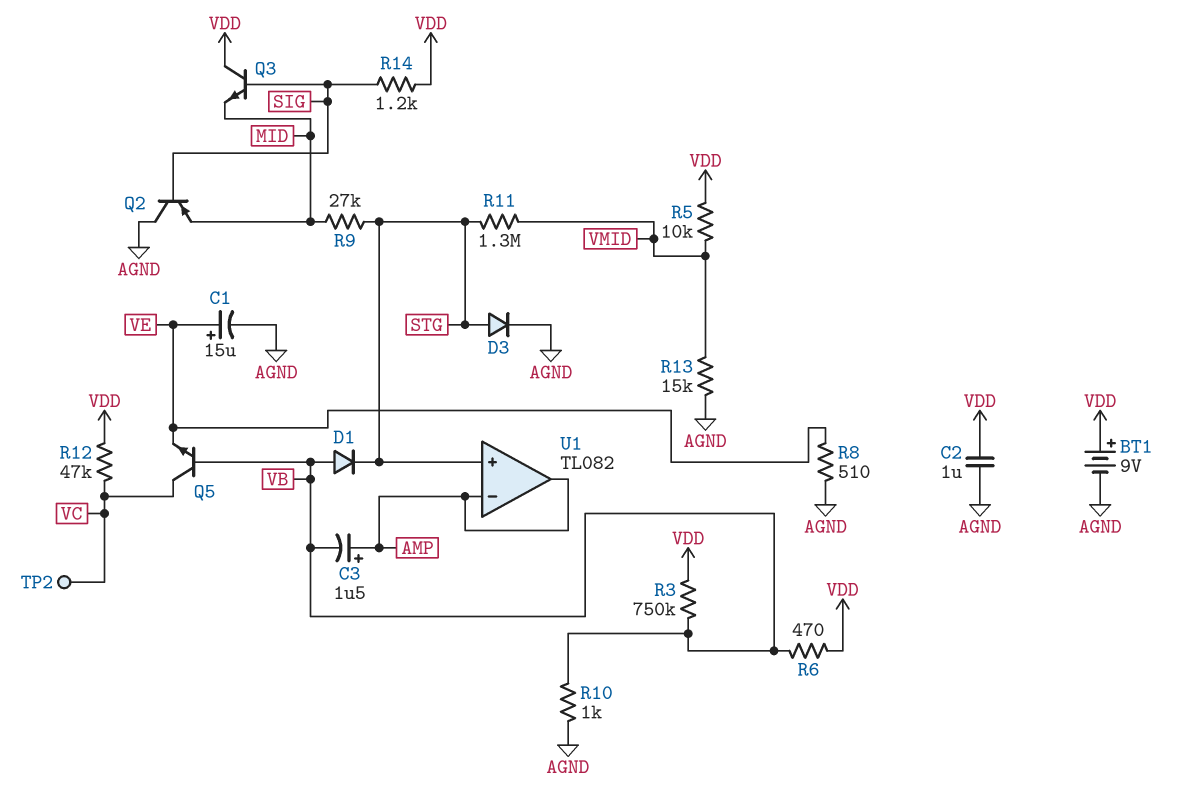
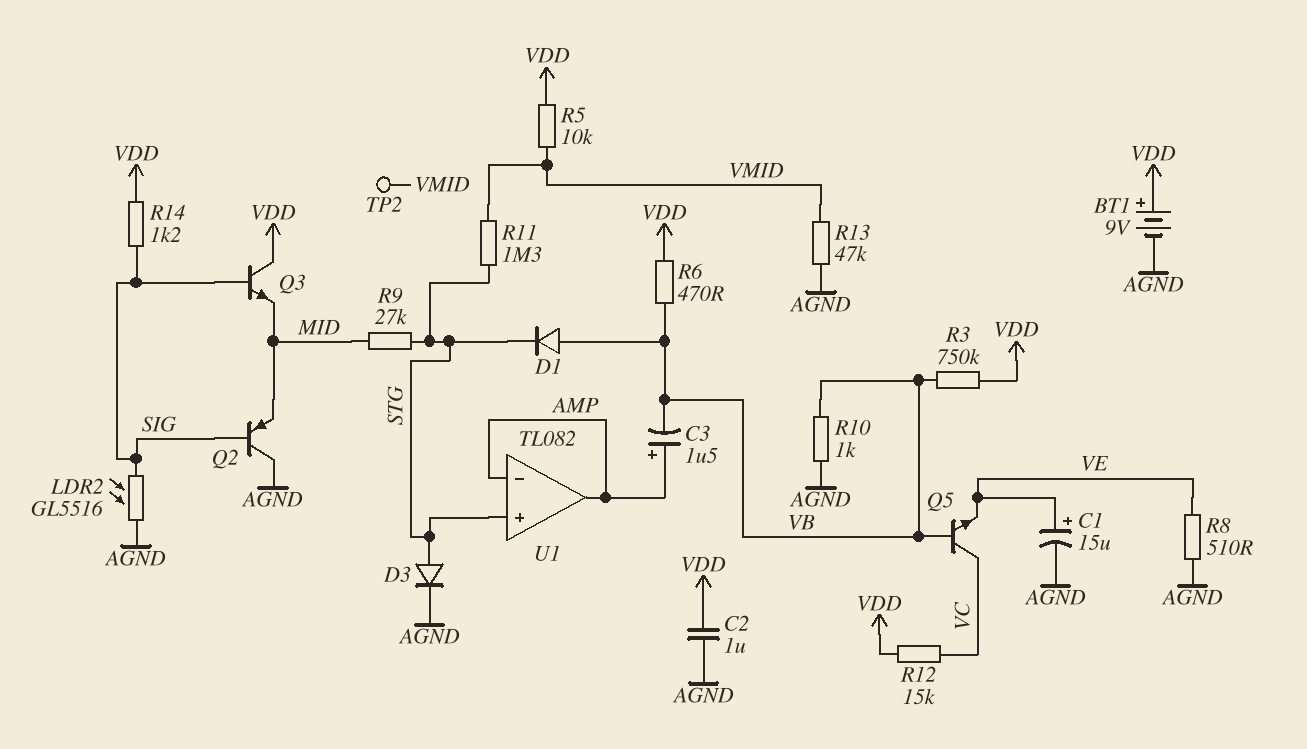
LDR2: none -> GL5516 (AGND, SIG)
R12: 47k (VC, VDD) -> 15k (VC, VDD)
R13: 15k (AGND, VMID) -> 47k (AGND, VMID)
TP2: test point (VC) -> test point (VMID)

